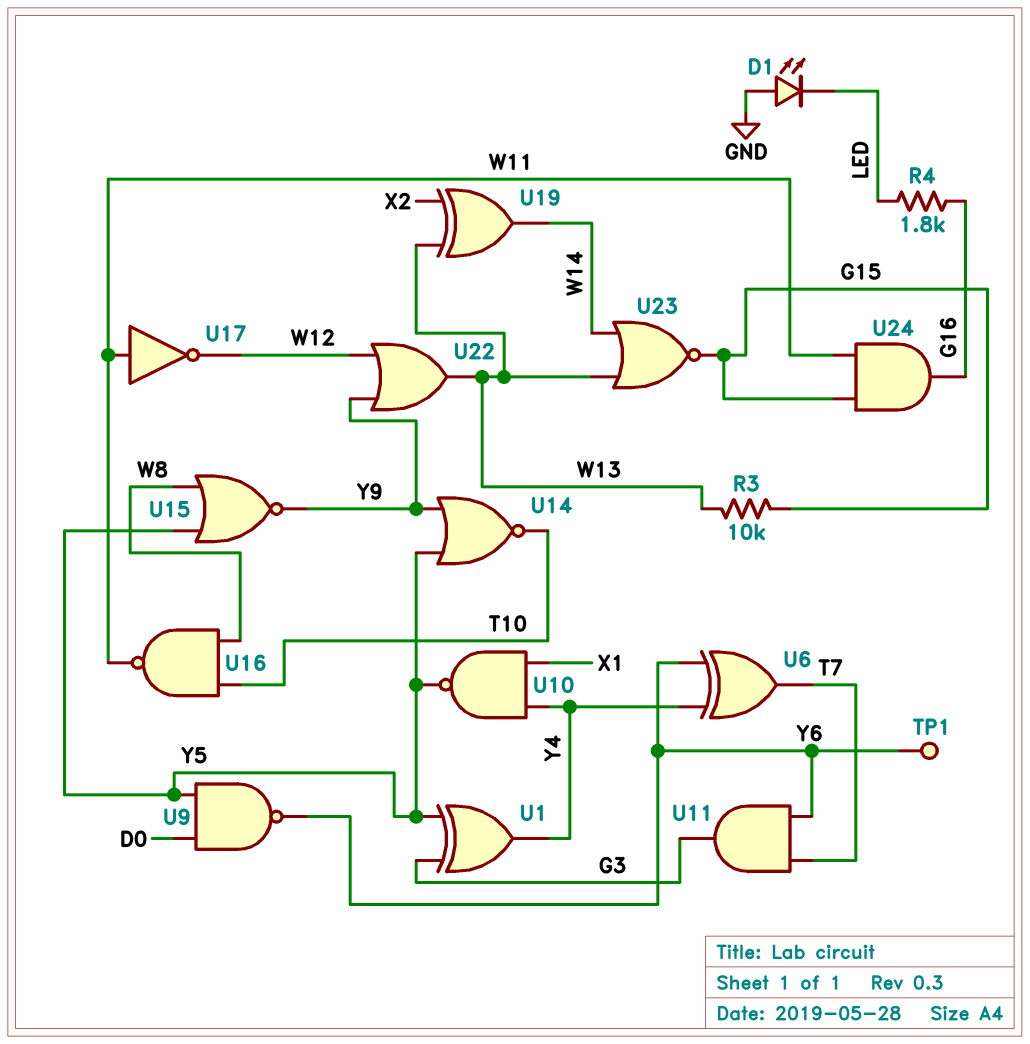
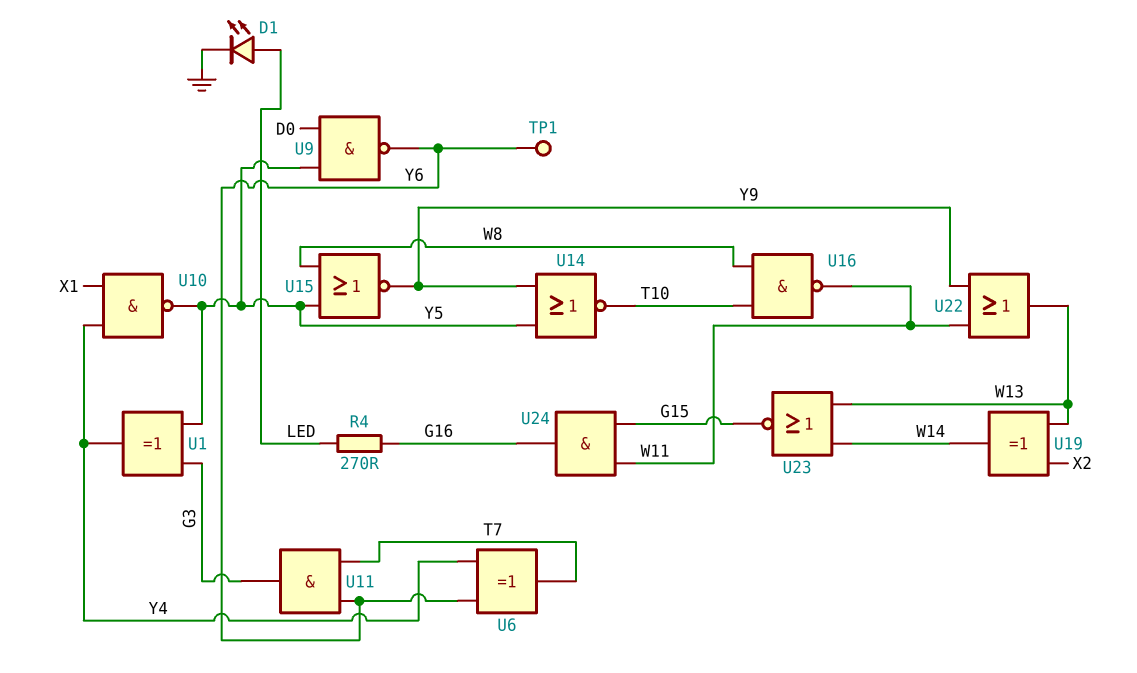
D1: LED (A GND, K LED) -> LED (A LED, K GND)
R3: 10k (G15, W13) -> none
R4: 1.8k (G16, LED) -> 270 (G16, LED)
U17: NOT (in W11, out W12) -> none
U22: OR (in W12, in Y9, out W13) -> OR (in W11, in Y9, out W13)

